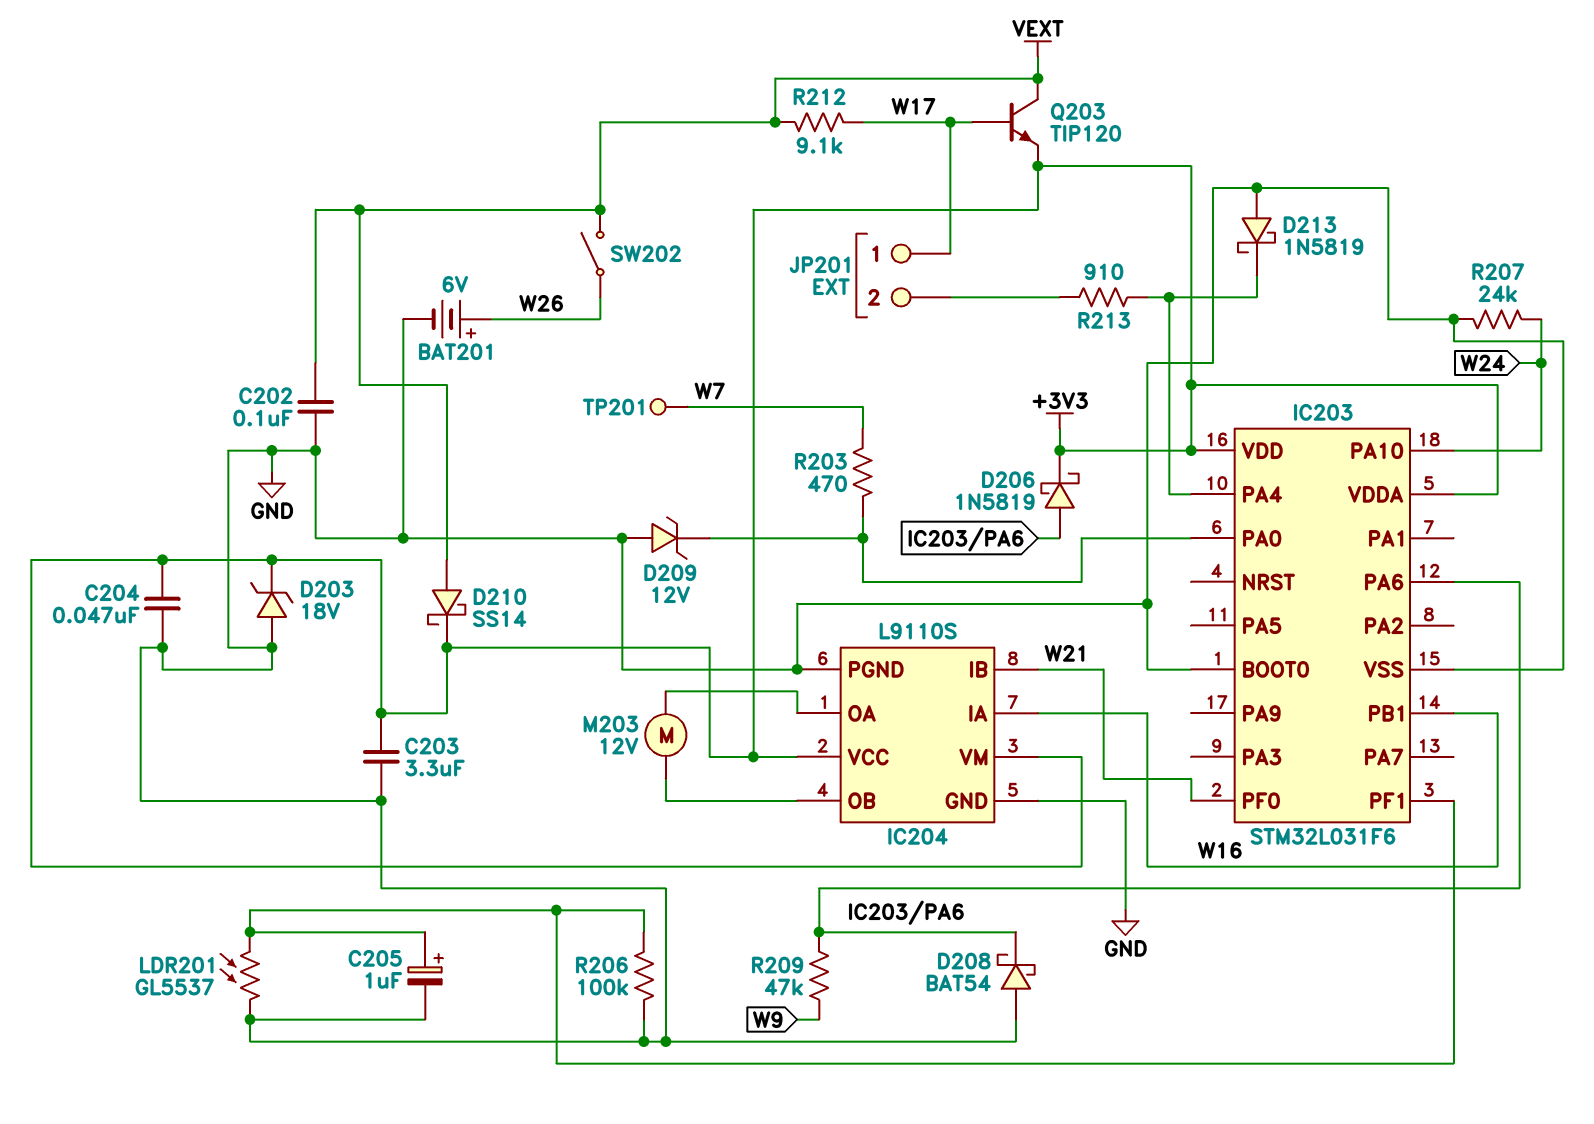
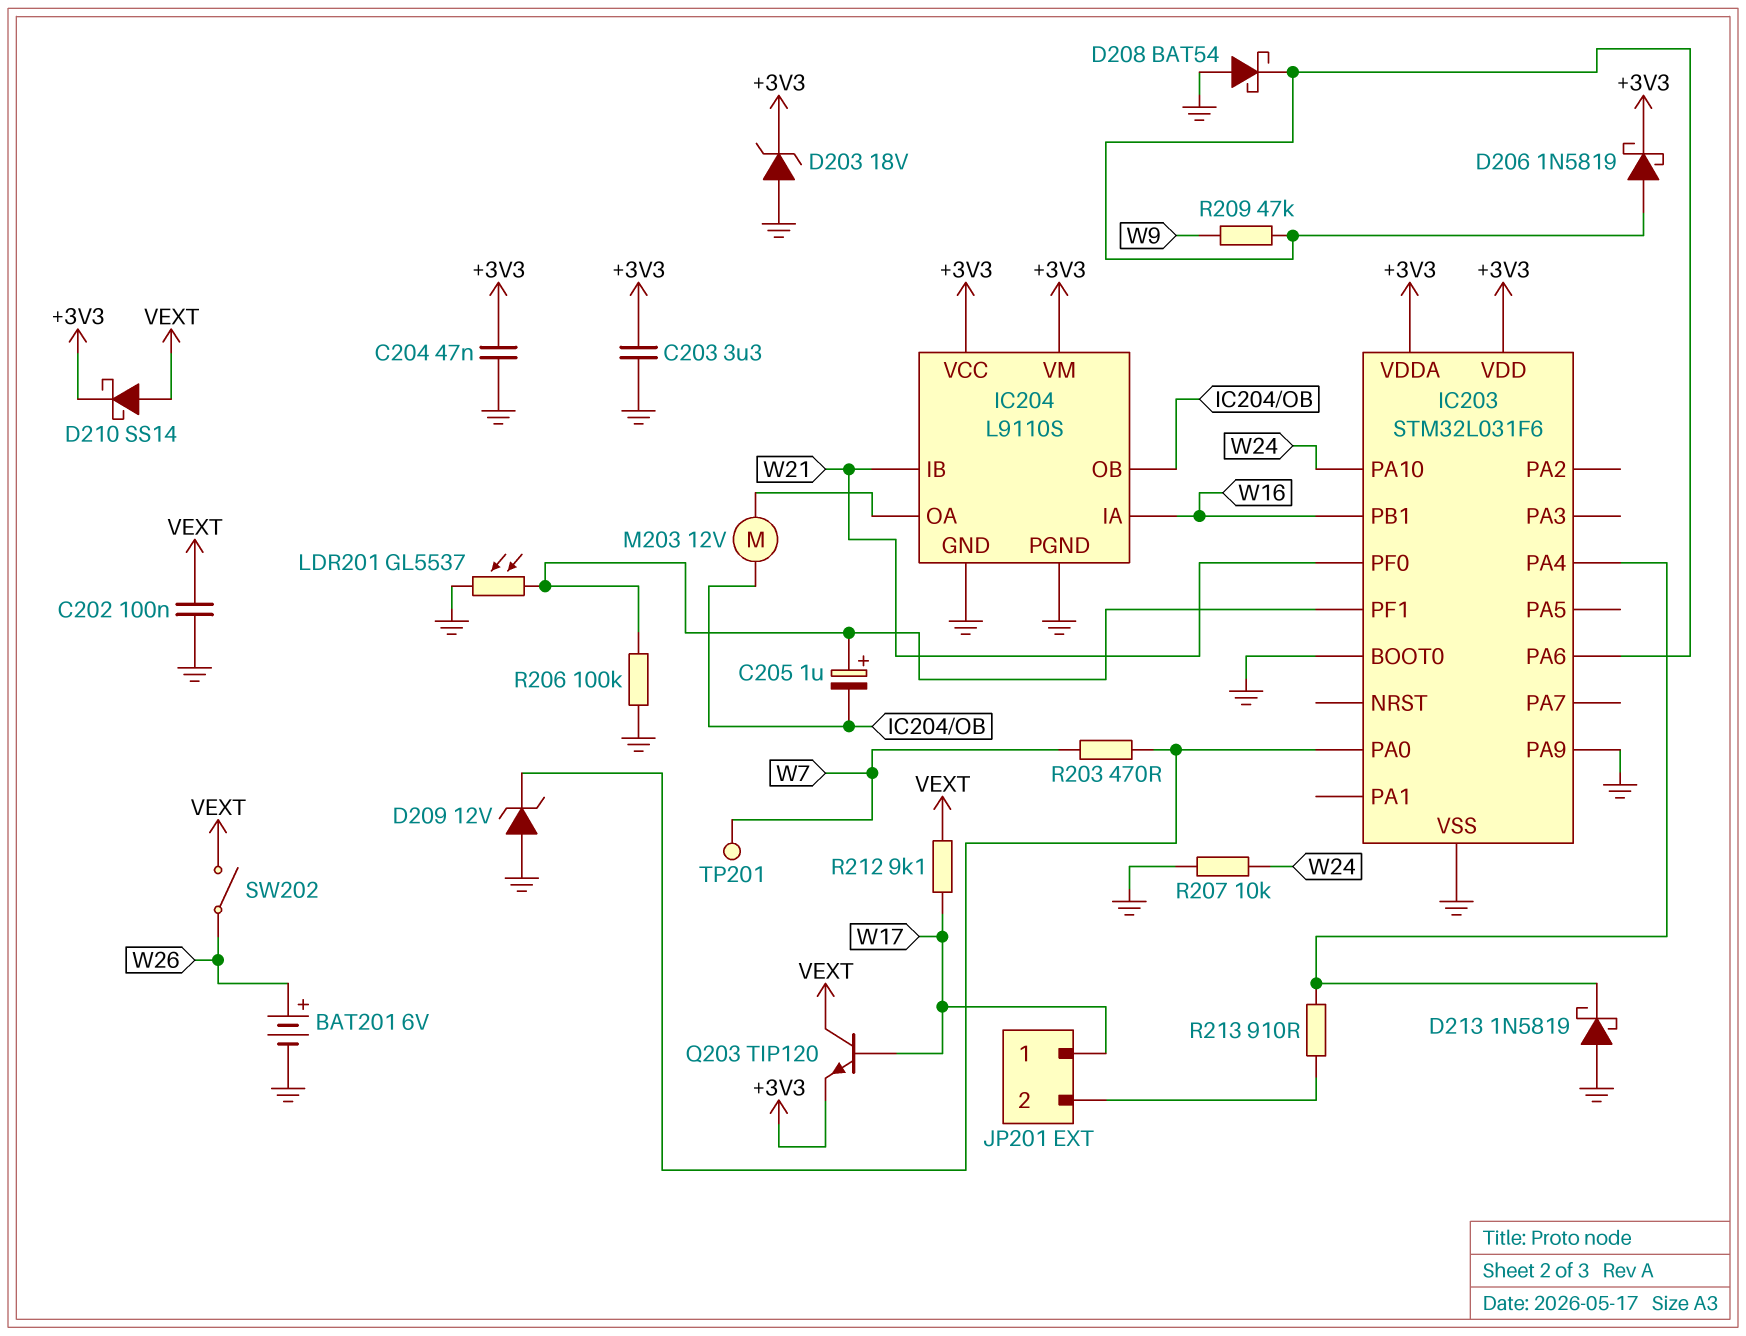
C205: 1uF (plus IC203/PF1, minus GND) -> 1uF (plus IC203/PF1, minus IC204/OB)
IC203 pin PA9: none -> GND
R207: 24k (GND, W24) -> 10k (GND, W24)

